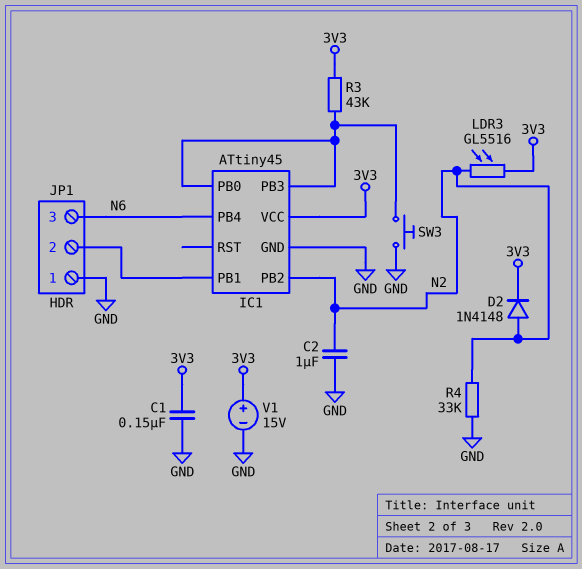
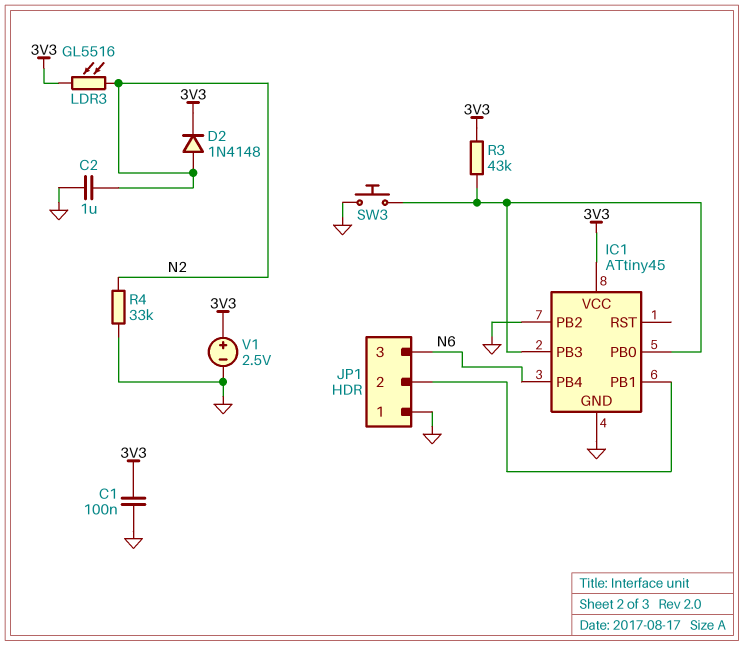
C1: 150nF (3V3, GND) -> 100nF (3V3, GND)
IC1 pin PB2: N2 -> GND
V1: 15V (plus 3V3, minus GND) -> 2.5V (plus 3V3, minus GND)

